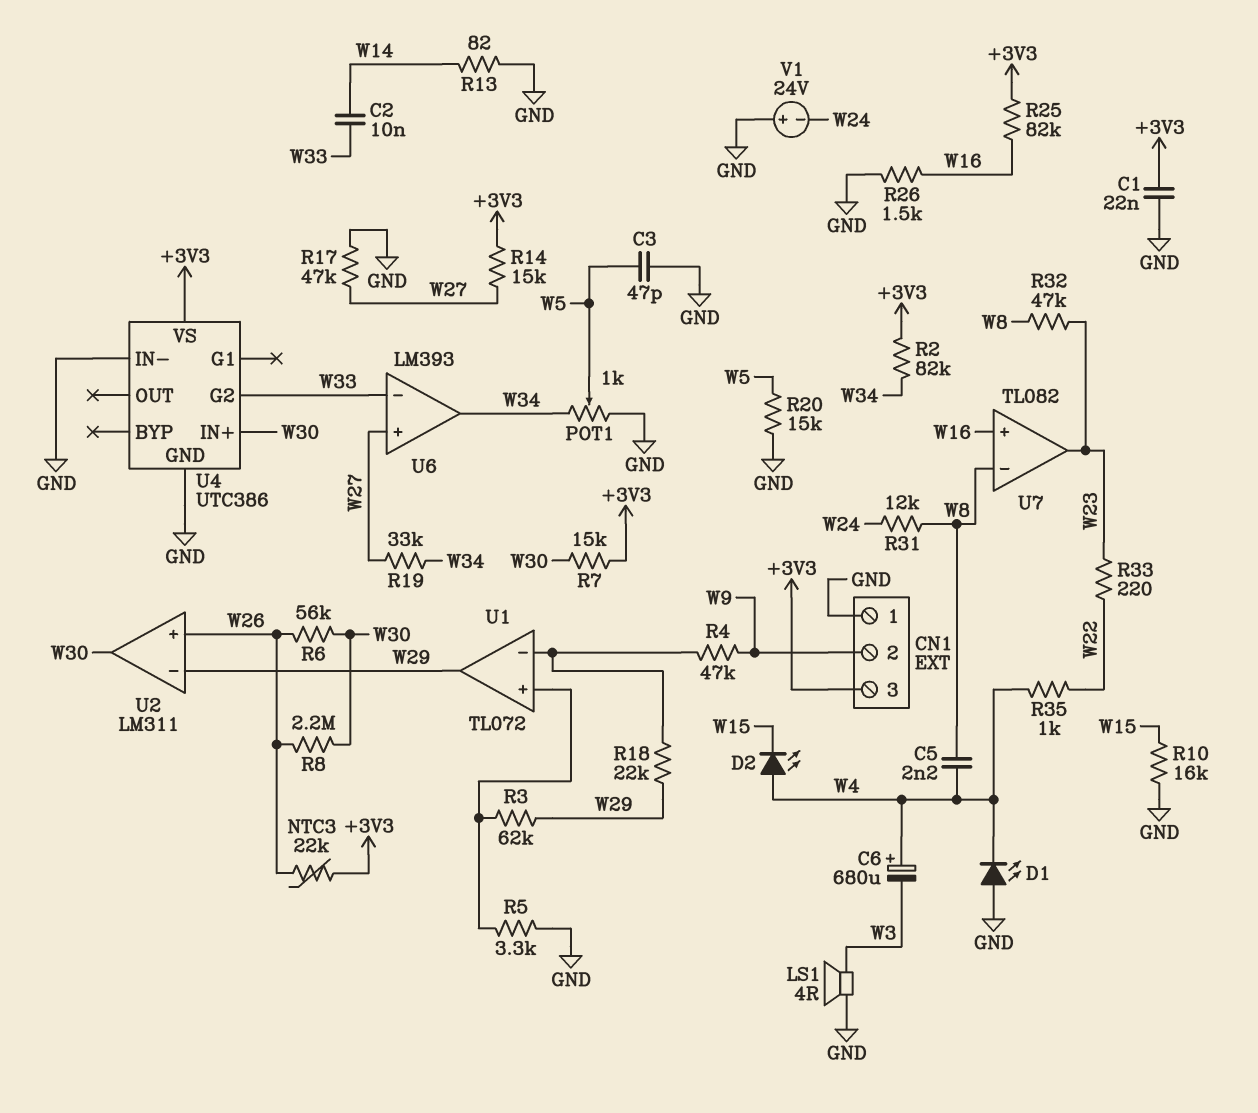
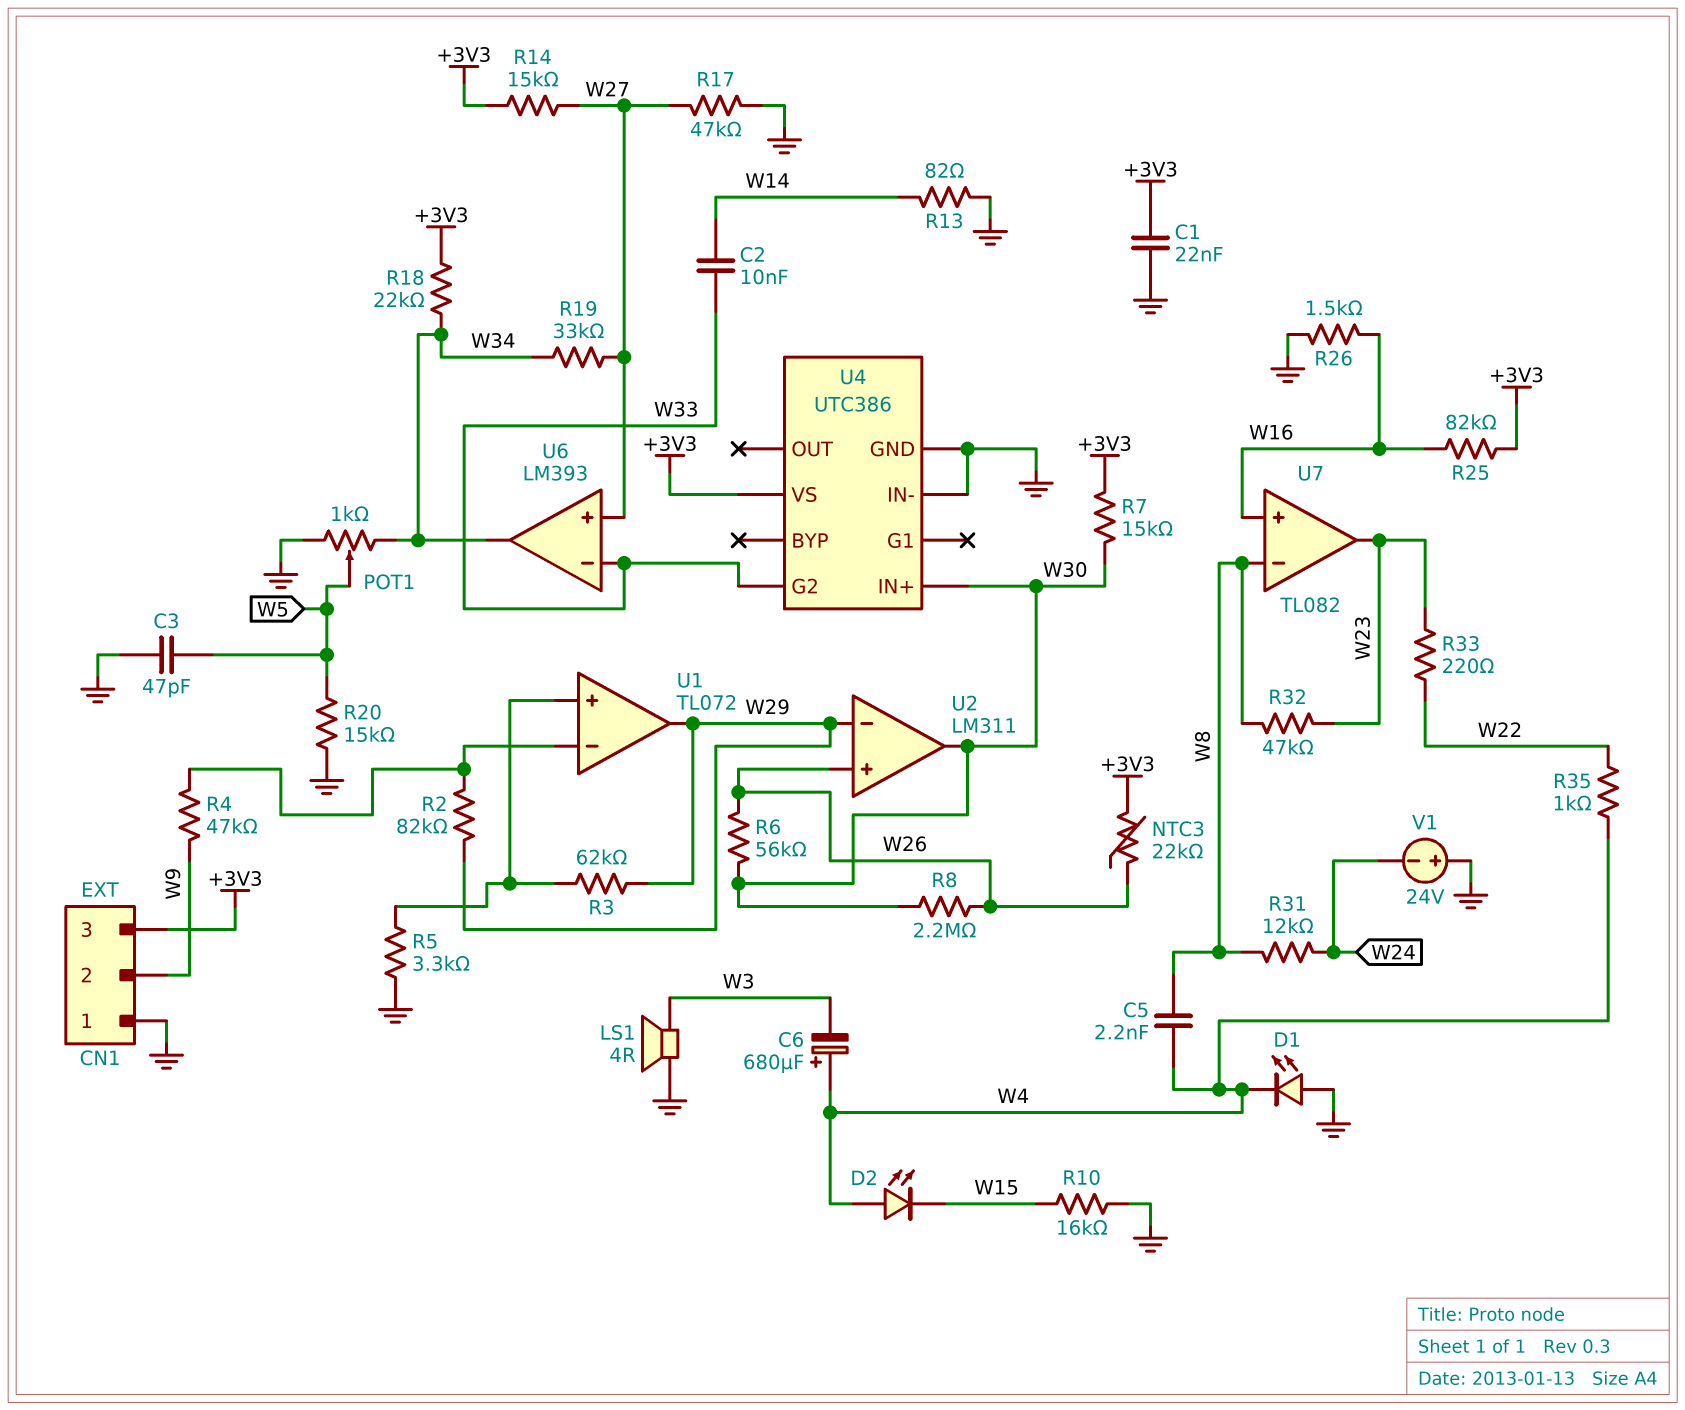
R2: 82k (+3V3, W34) -> 82k (U1/in-, W29)
R18: 22k (U1/in-, W29) -> 22k (+3V3, W34)

